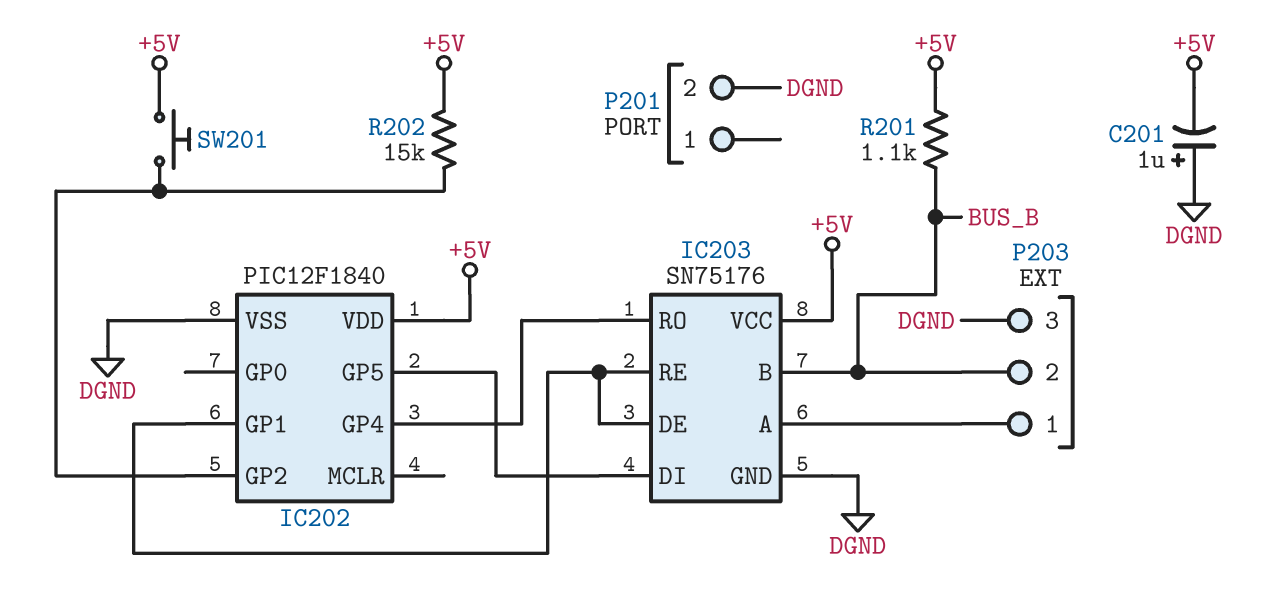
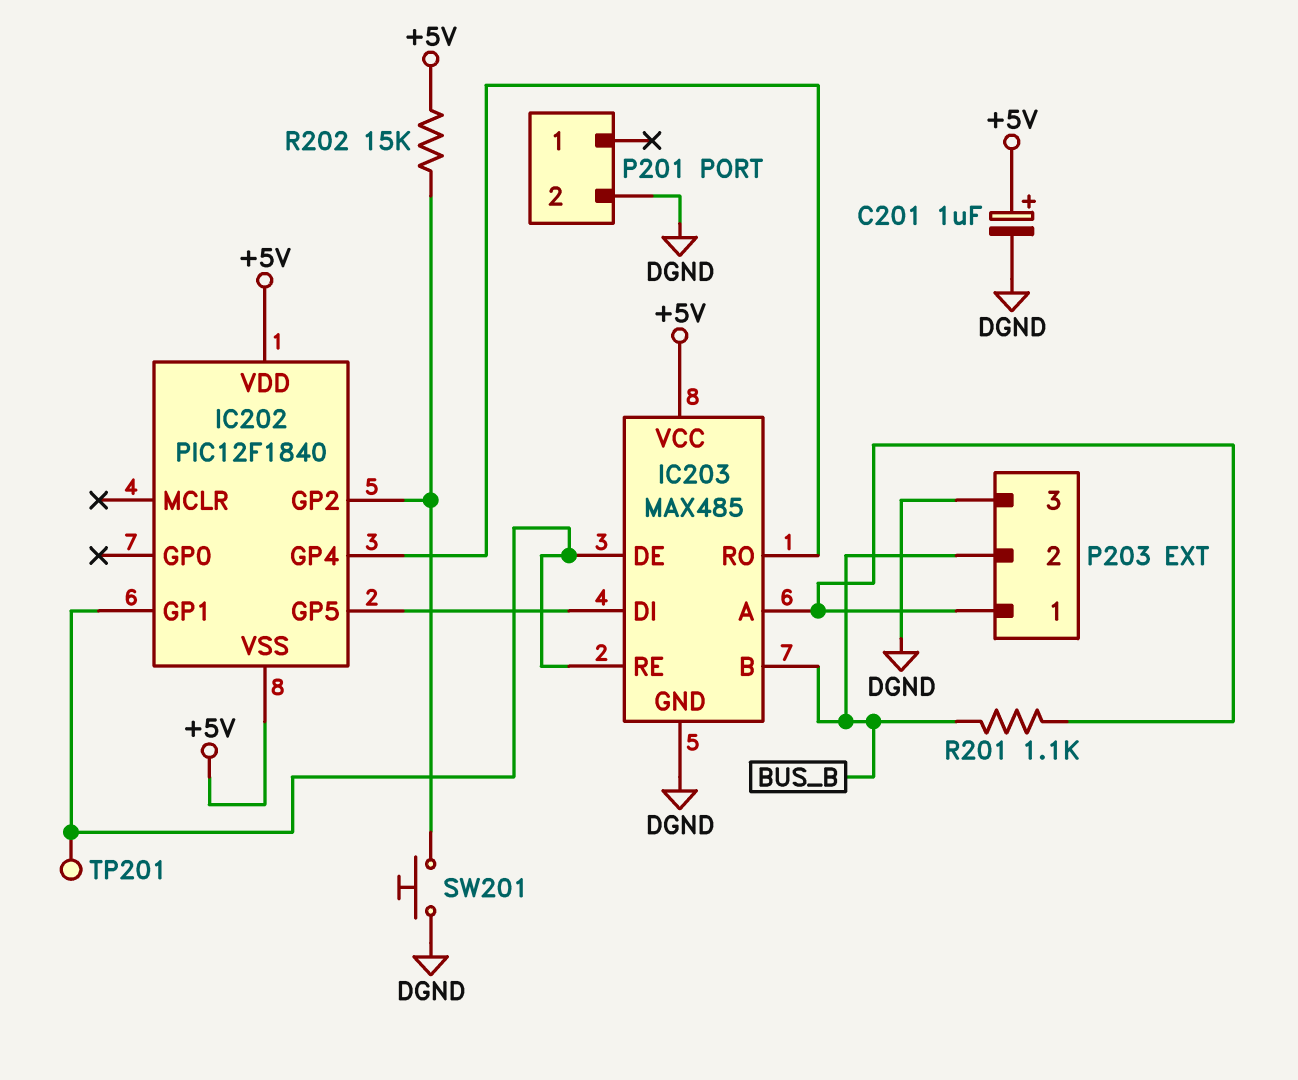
C201: 1uF (plus DGND, minus +5V) -> 1uF (plus +5V, minus DGND)
IC202 pin VSS: DGND -> +5V
IC203: SN75176 -> MAX485
R201: 1.1k (+5V, BUS_B) -> 1.1k (BUS_B, IC203/A)
SW201: button (+5V, IC202/GP2) -> button (DGND, IC202/GP2)
TP201: none -> test point (IC202/GP1)

